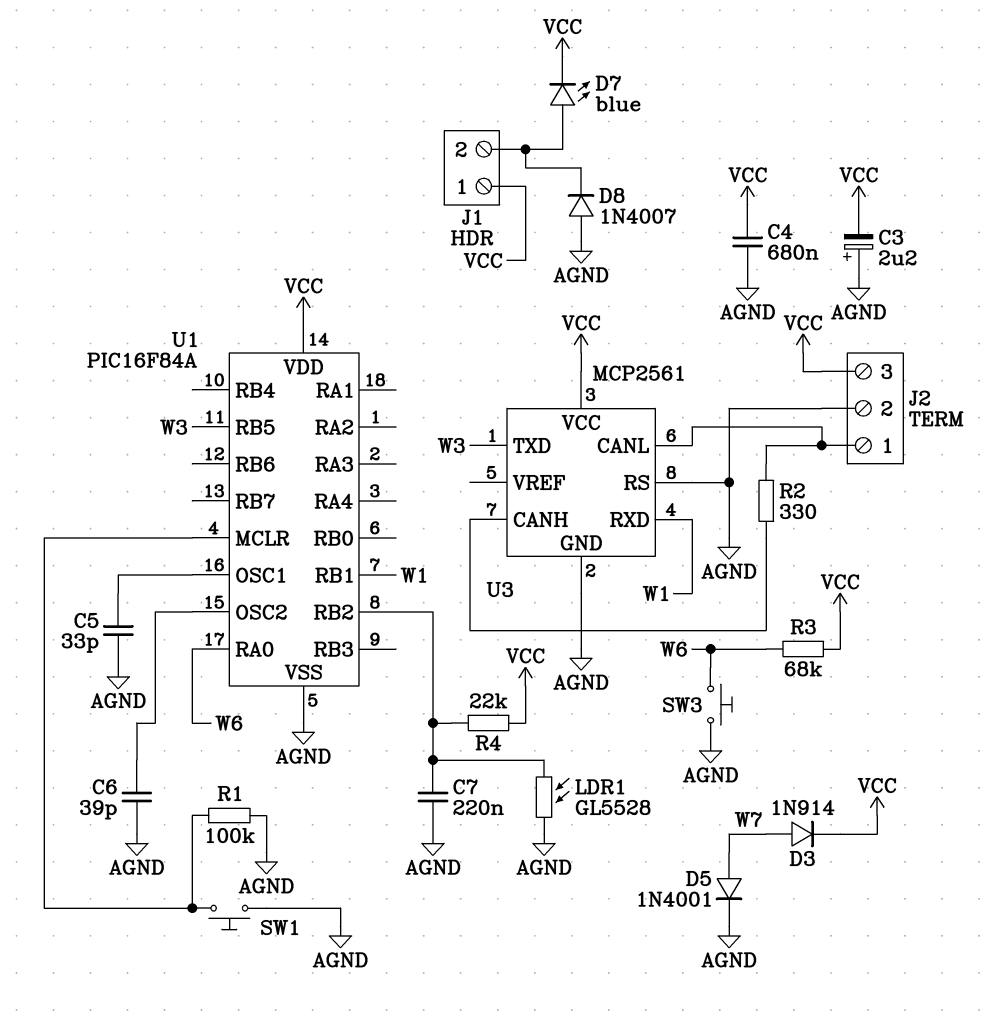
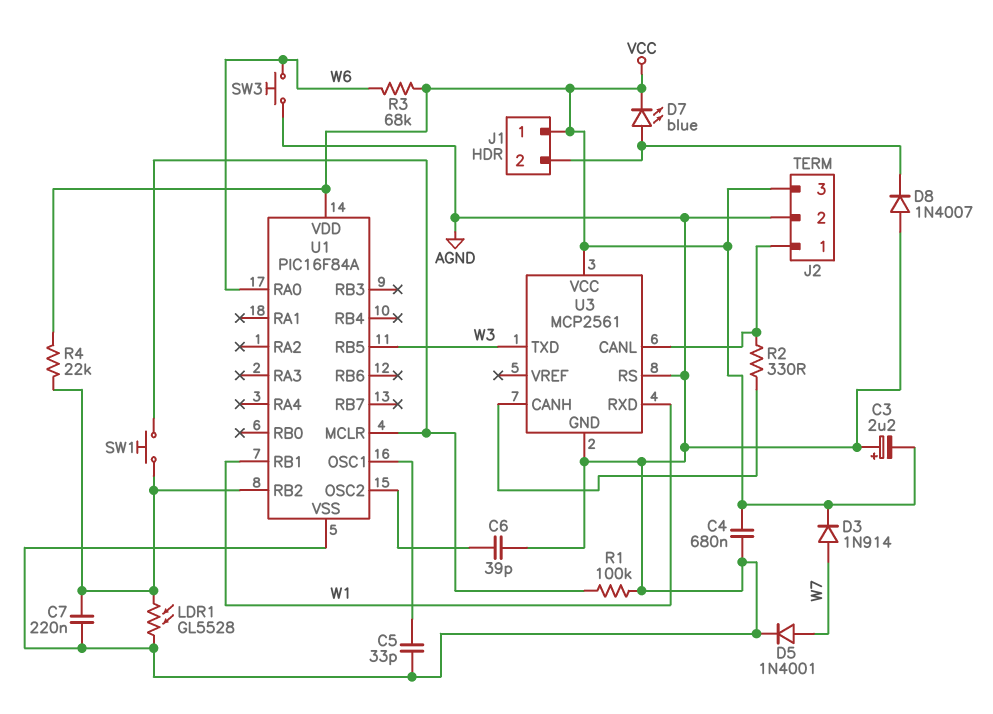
SW1: button (AGND, U1/MCLR) -> button (U1/MCLR, U1/RB2)

